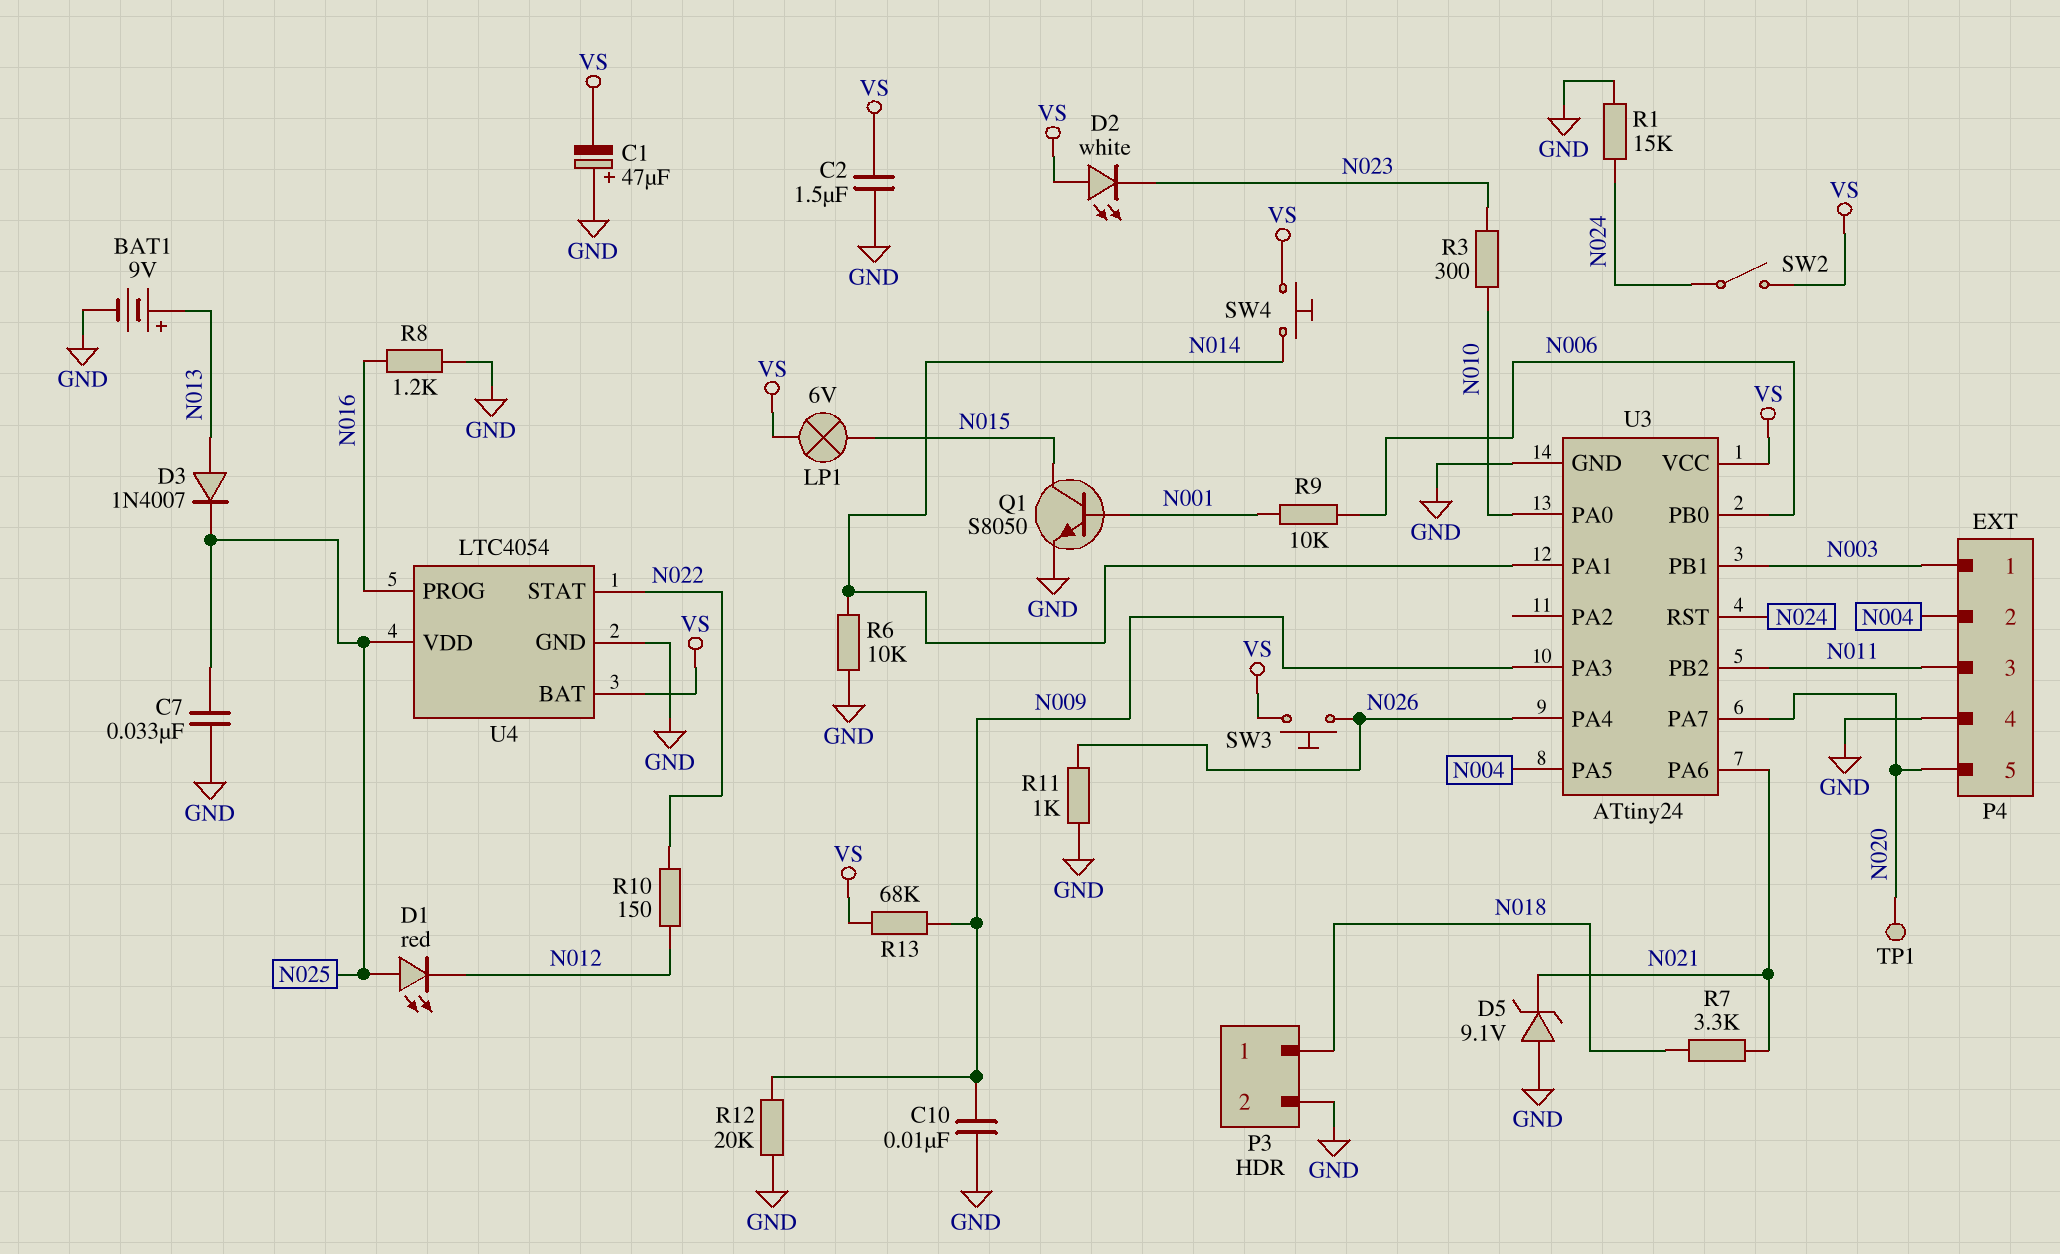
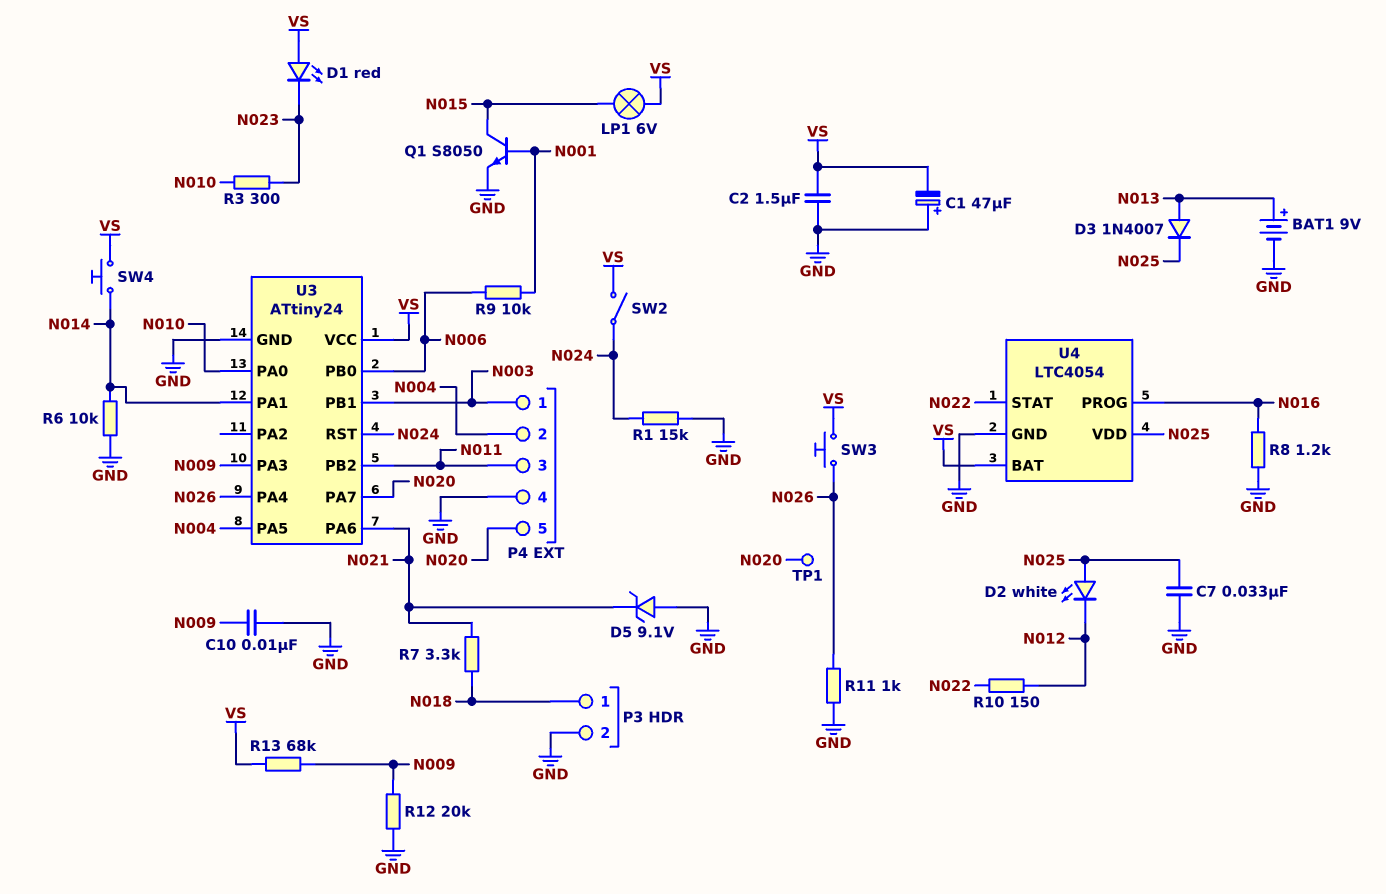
D1: LED red (A N025, K N012) -> LED red (A VS, K N023)
D2: LED white (A VS, K N023) -> LED white (A N025, K N012)

